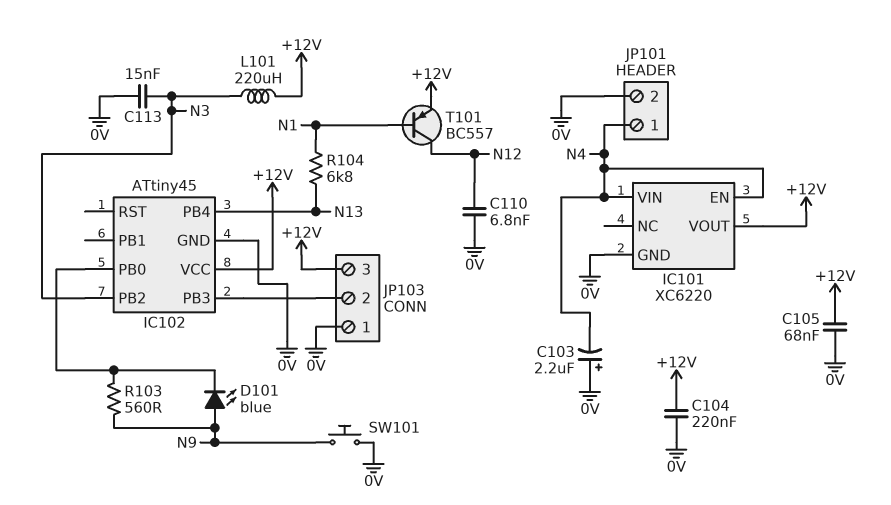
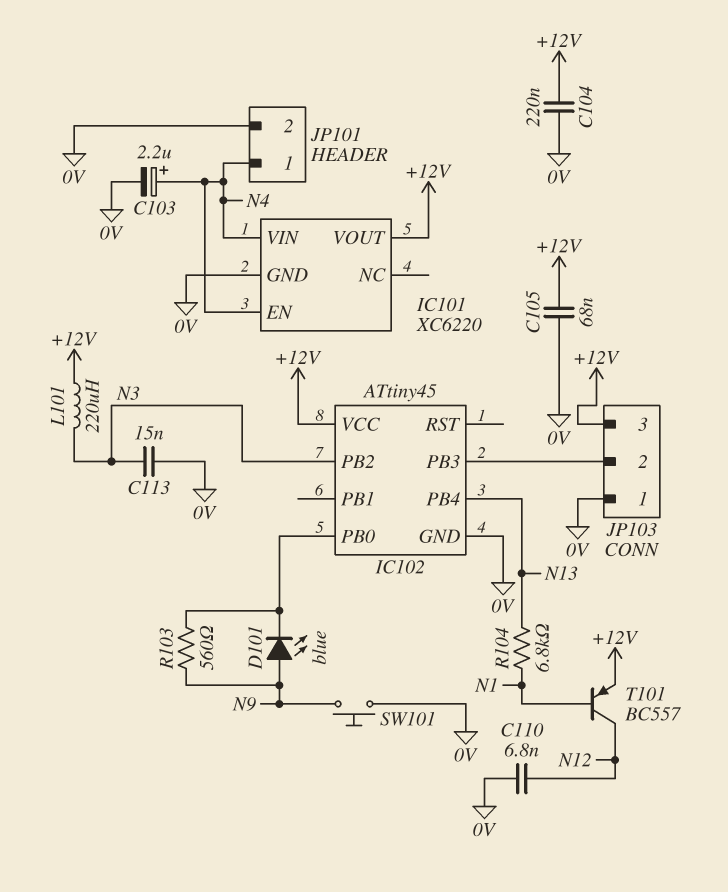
C103: 2.2uF (plus 0V, minus N4) -> 2.2uF (plus N4, minus 0V)

